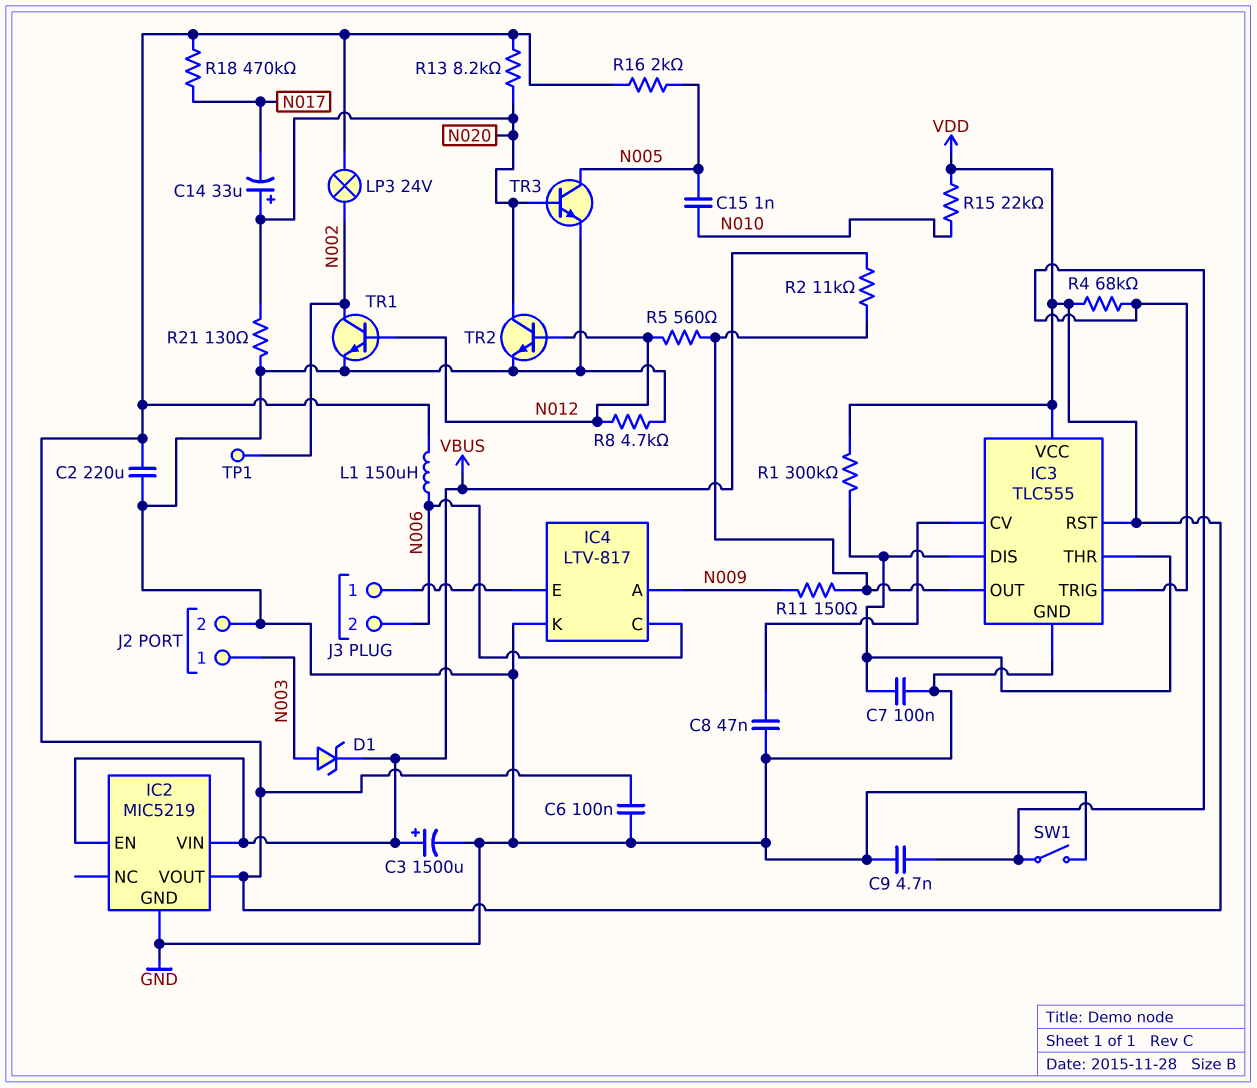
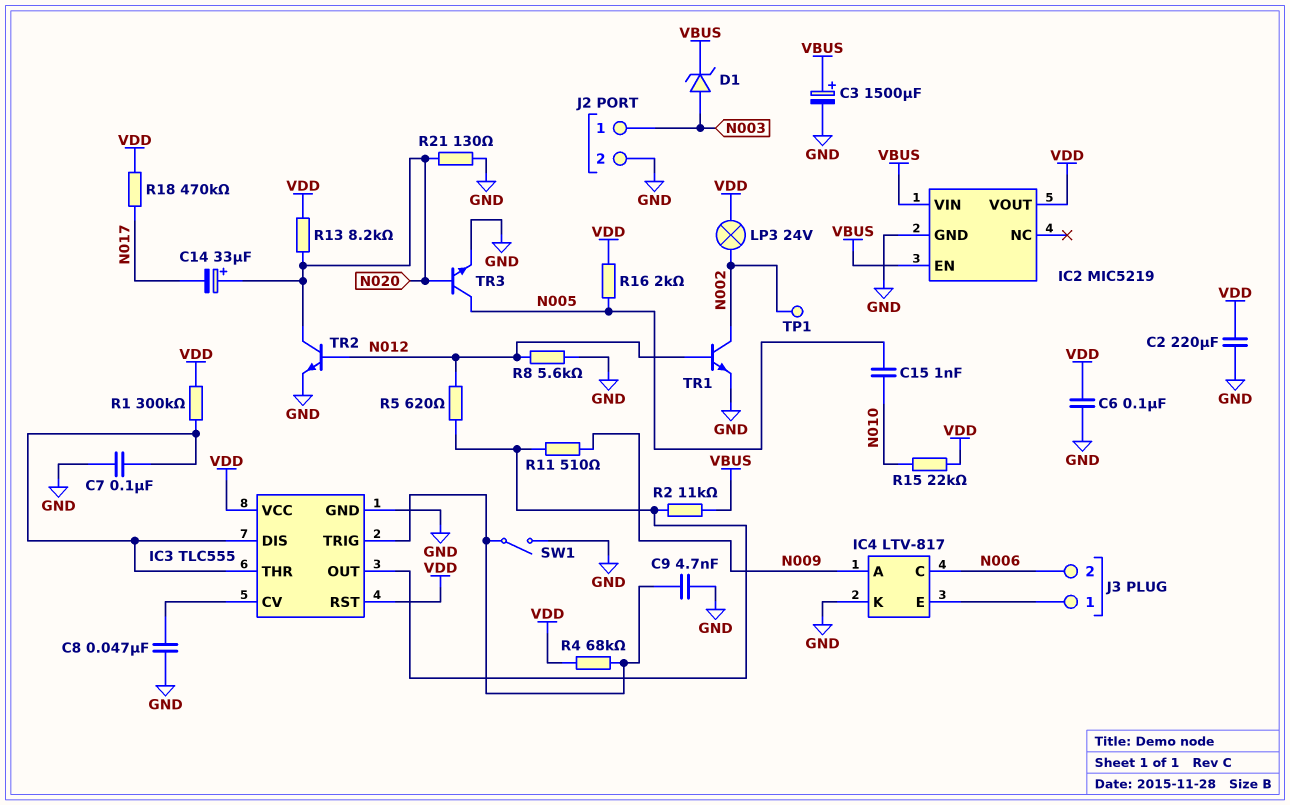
L1: 150uH (N006, VDD) -> none
R5: 560 (IC3/OUT, N012) -> 620 (IC3/OUT, N012)
R8: 4.7k (GND, N012) -> 5.6k (GND, N012)
R11: 150 (IC3/OUT, N009) -> 510 (IC3/OUT, N009)

